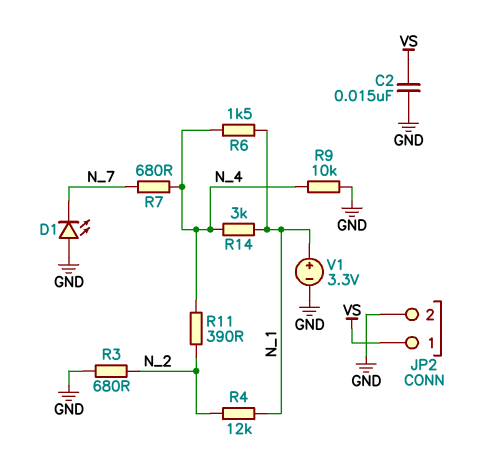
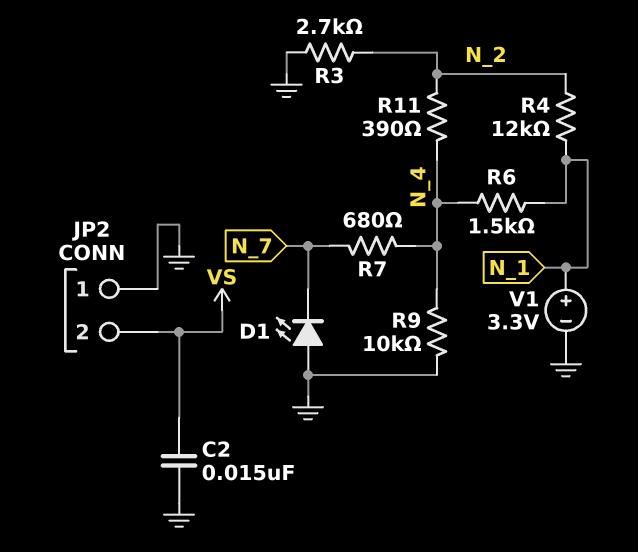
JP2 pin 1: VS -> GND
JP2 pin 2: GND -> VS
R3: 680 (GND, N_2) -> 2.7k (GND, N_2)
R14: 3k (N_1, N_4) -> none

